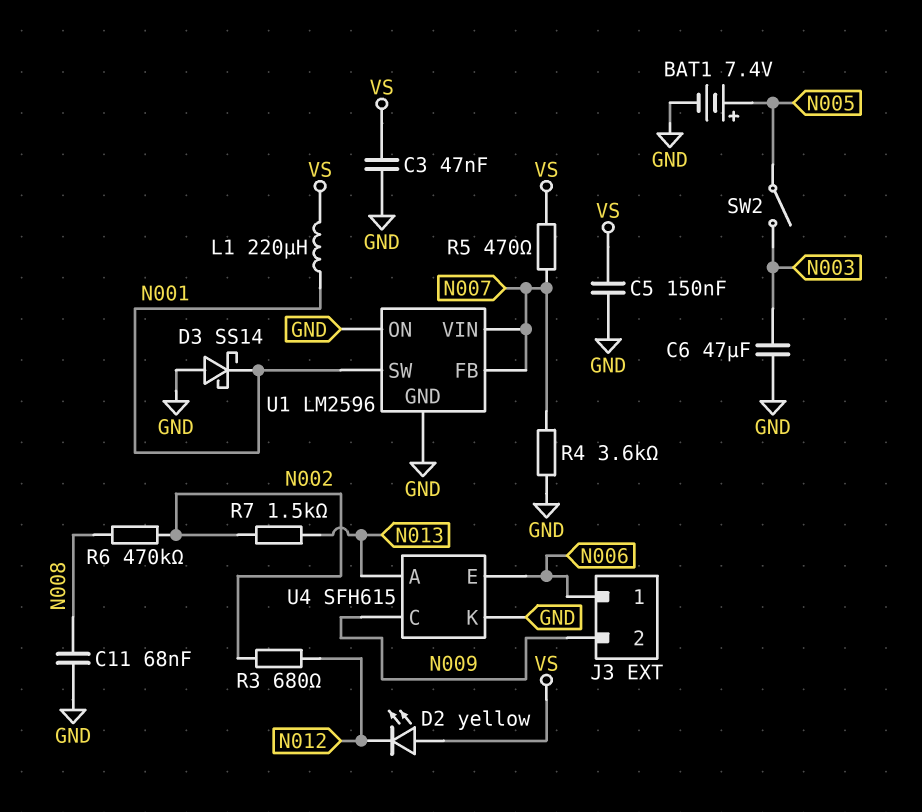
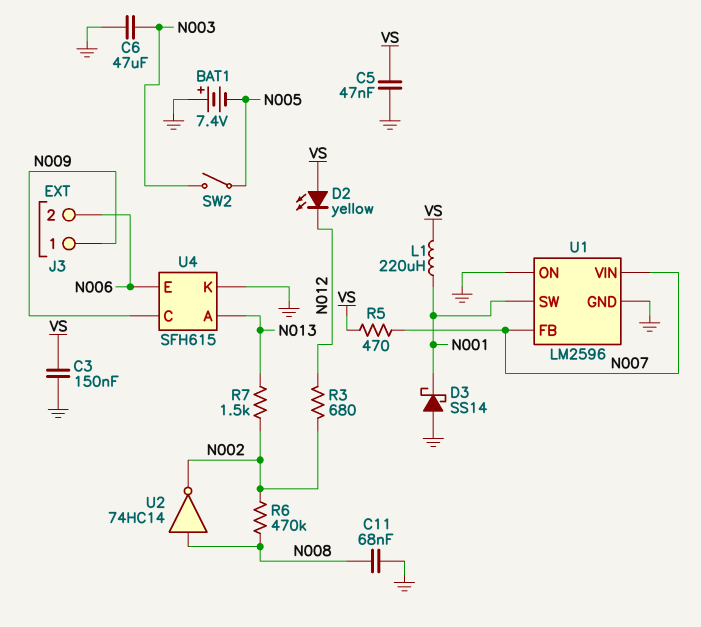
BAT1: 7.4V (plus N005, minus GND) -> 7.4V (plus GND, minus N005)
C3: 47nF (GND, VS) -> 150nF (GND, VS)
C5: 150nF (GND, VS) -> 47nF (GND, VS)
J3 pin 1: N006 -> N009
J3 pin 2: N009 -> N006
R4: 3.6k (GND, N007) -> none
U2: none -> NOT 74HC14 (in N008, out N002)

